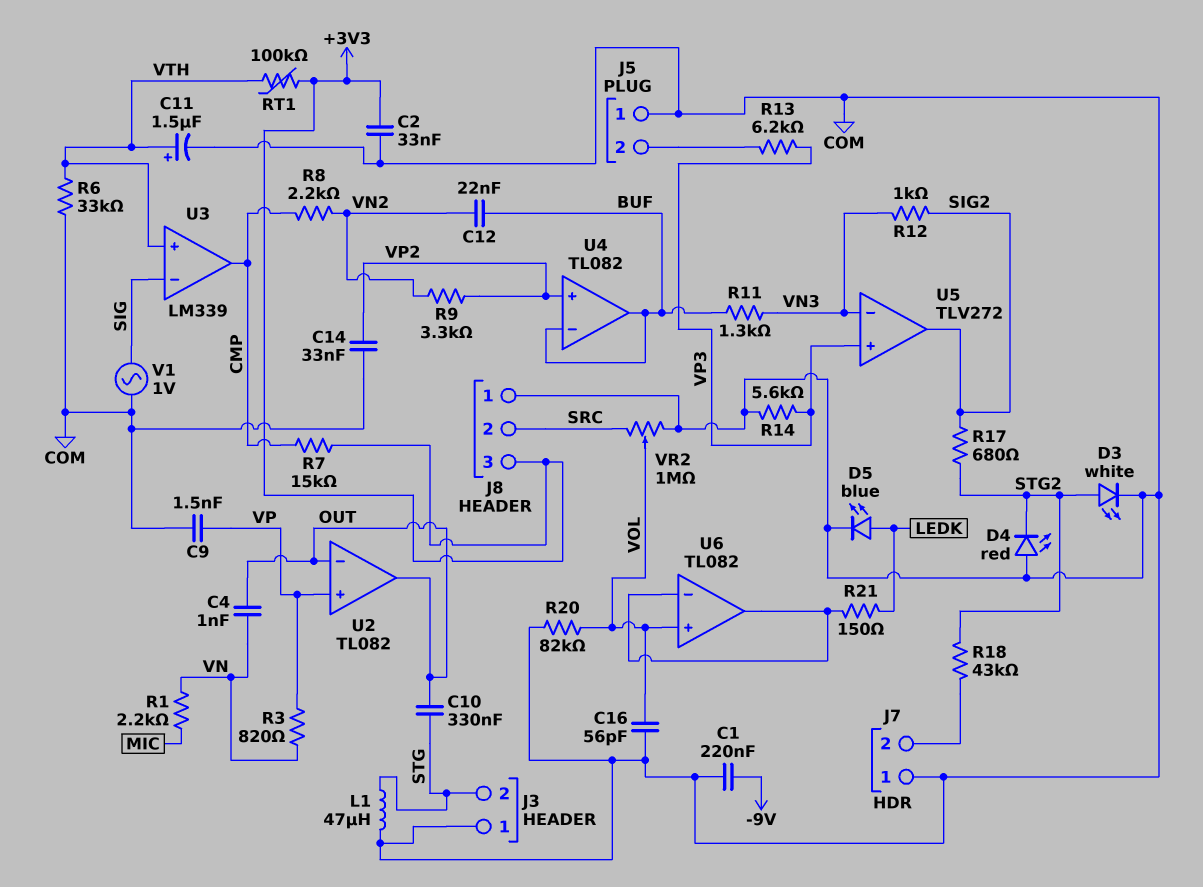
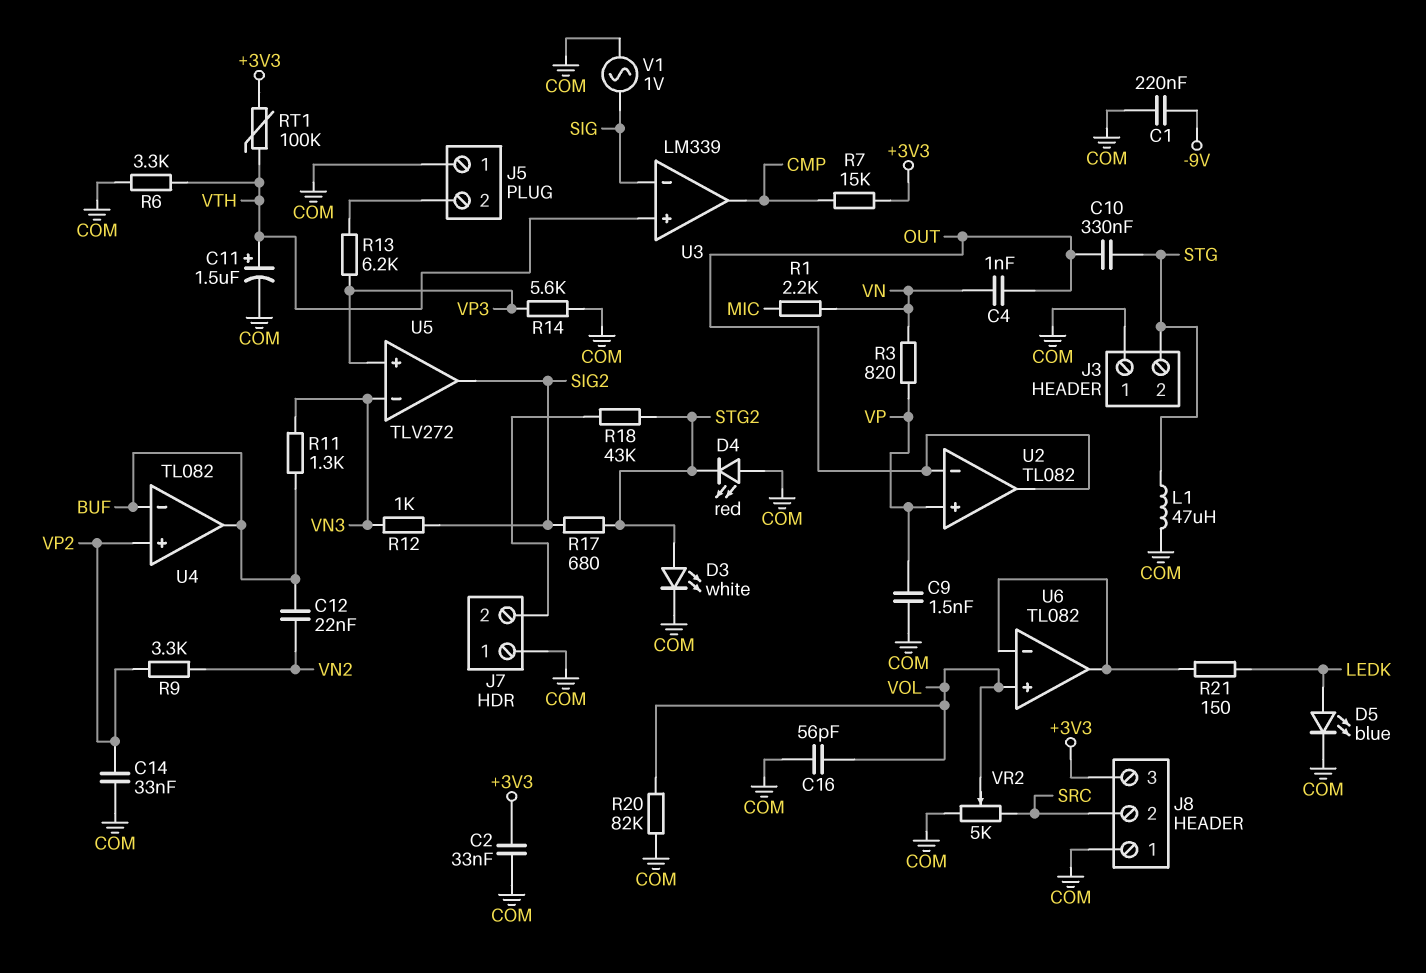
R6: 33k (COM, VTH) -> 3.3k (COM, VTH)
R8: 2.2k (CMP, VN2) -> none
VR2: 1M (COM, SRC, wiper VOL) -> 5k (COM, SRC, wiper VOL)

